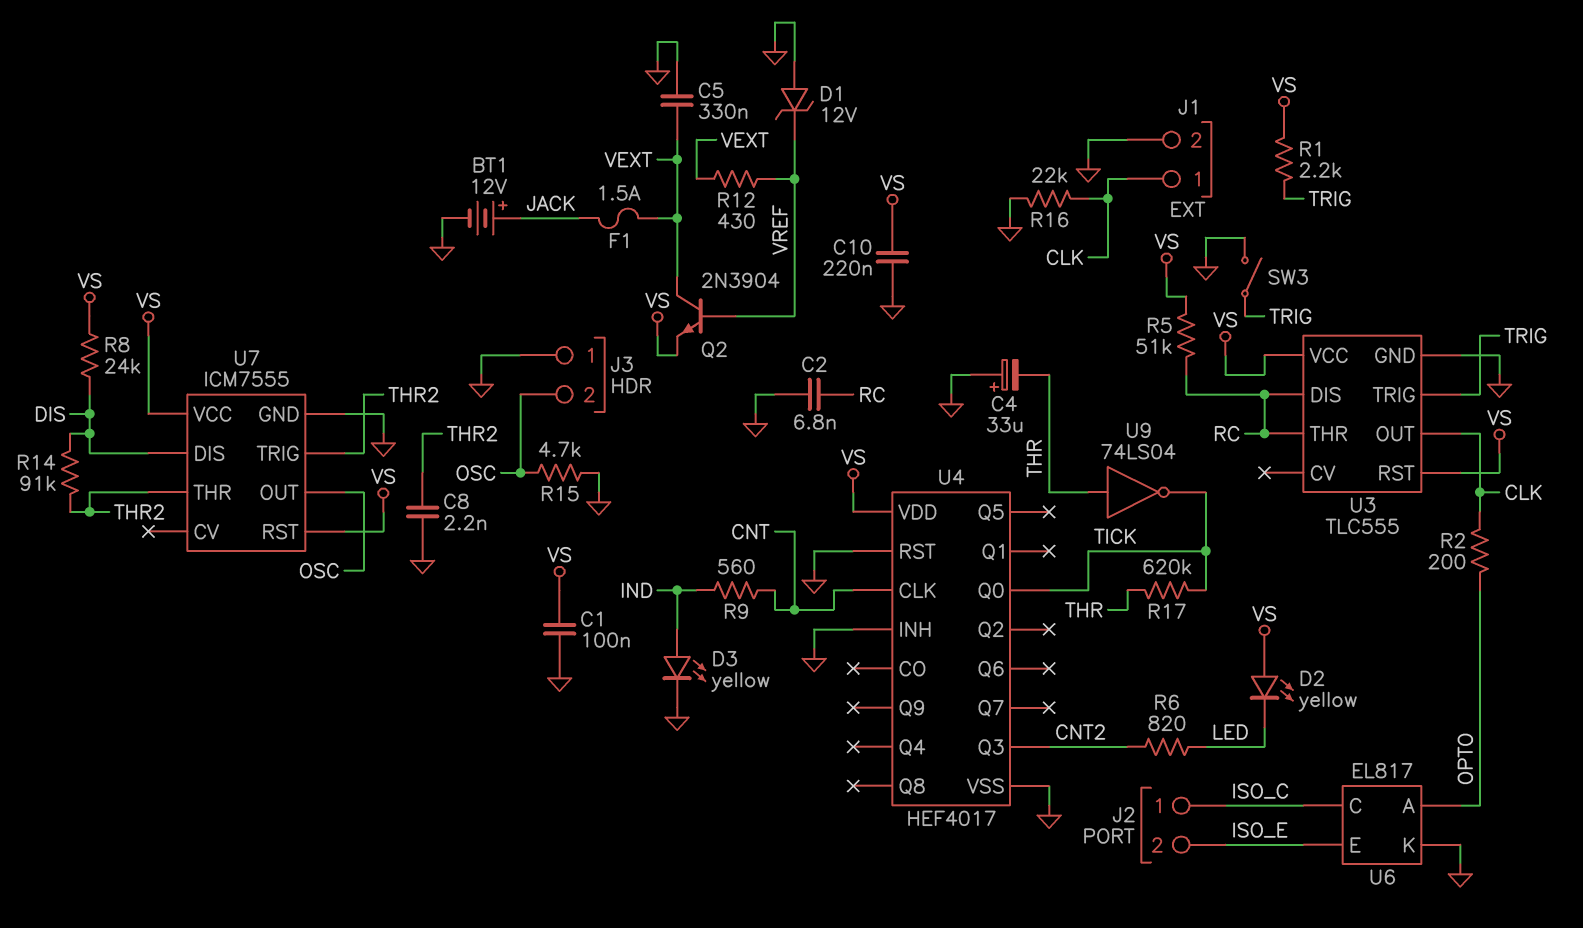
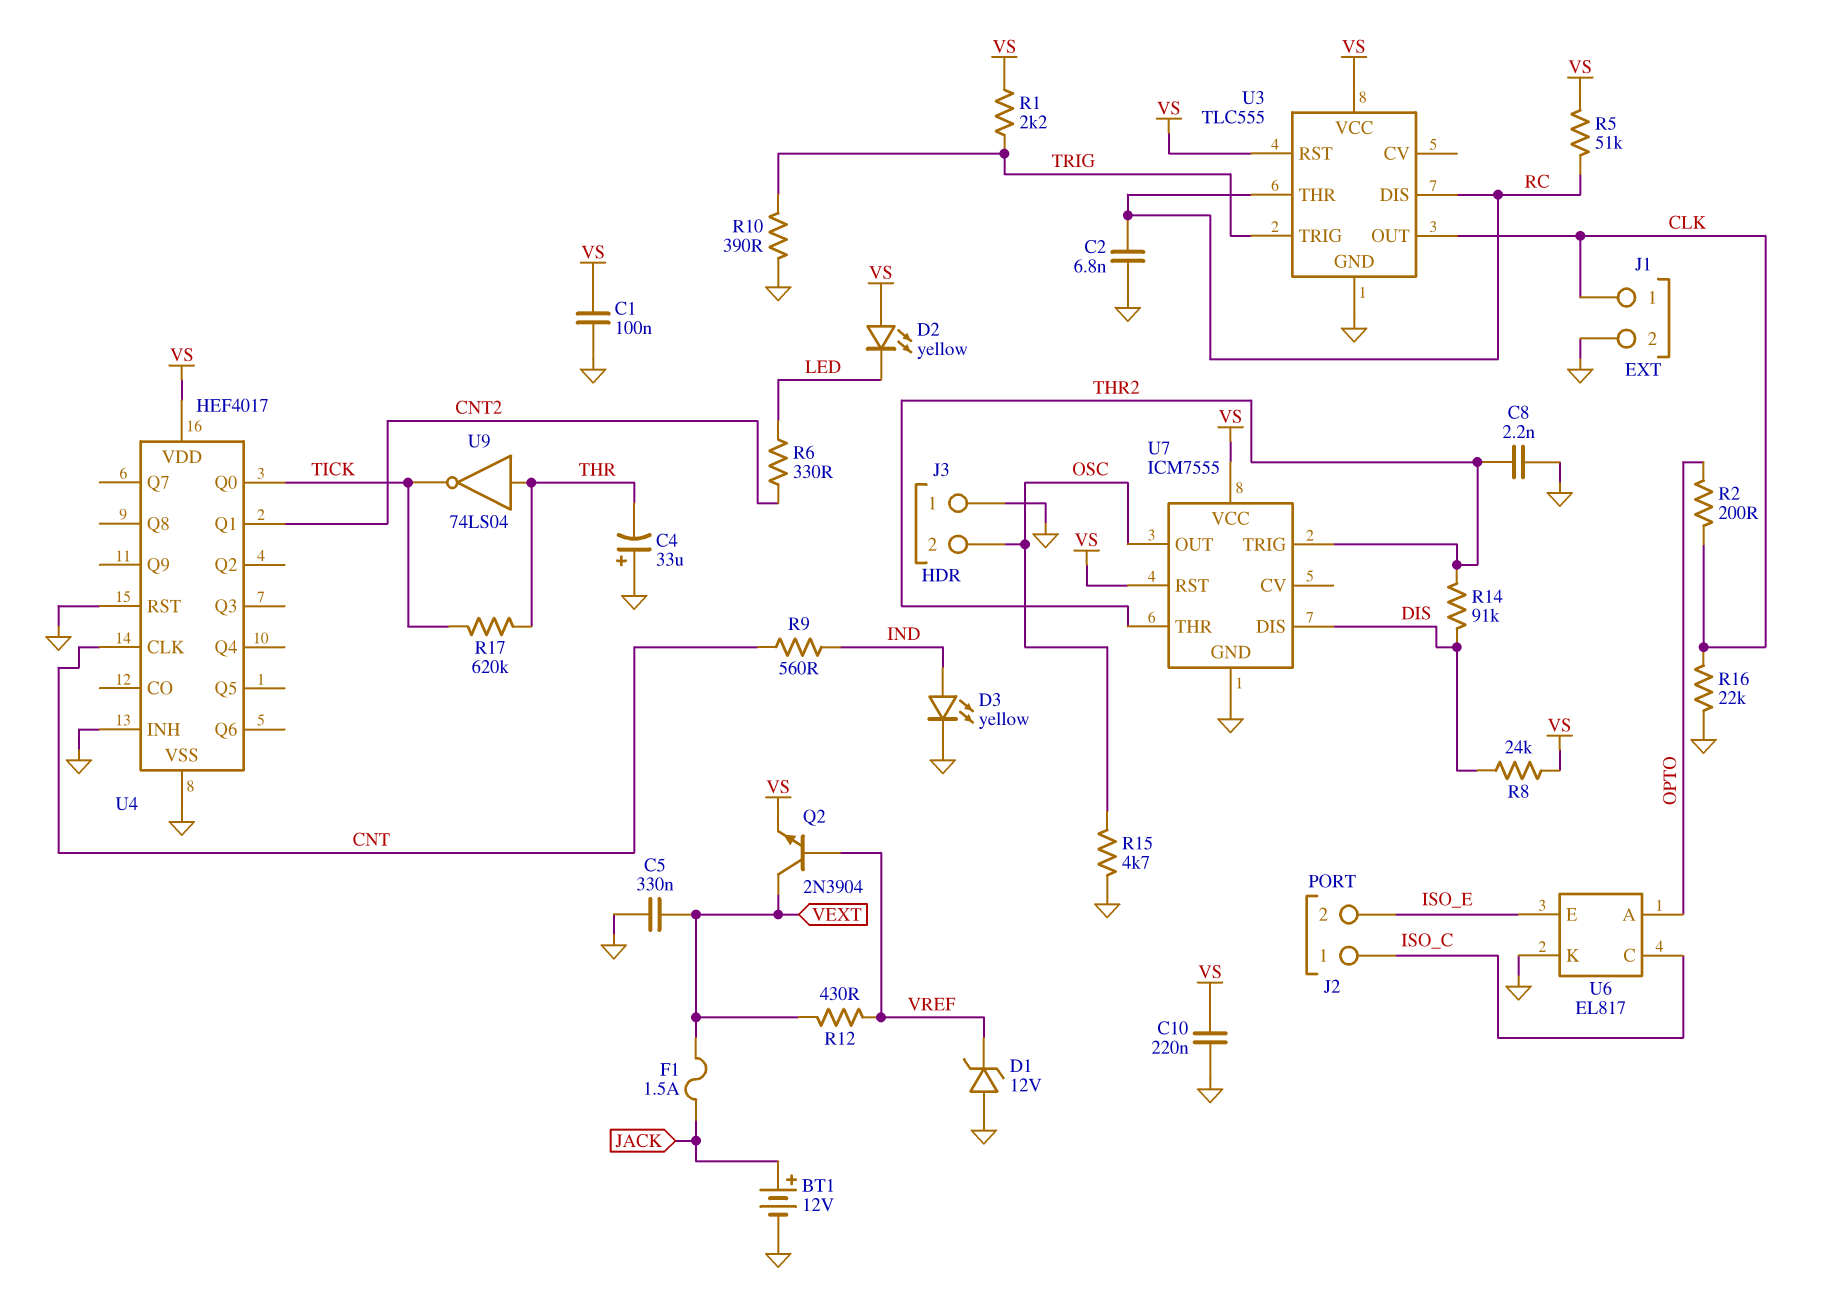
R6: 820 (CNT2, LED) -> 330 (CNT2, LED)
R10: none -> 390 (GND, TRIG)
SW3: switch (GND, TRIG) -> none
U4 pin Q1: none -> CNT2
U4 pin Q3: CNT2 -> none

